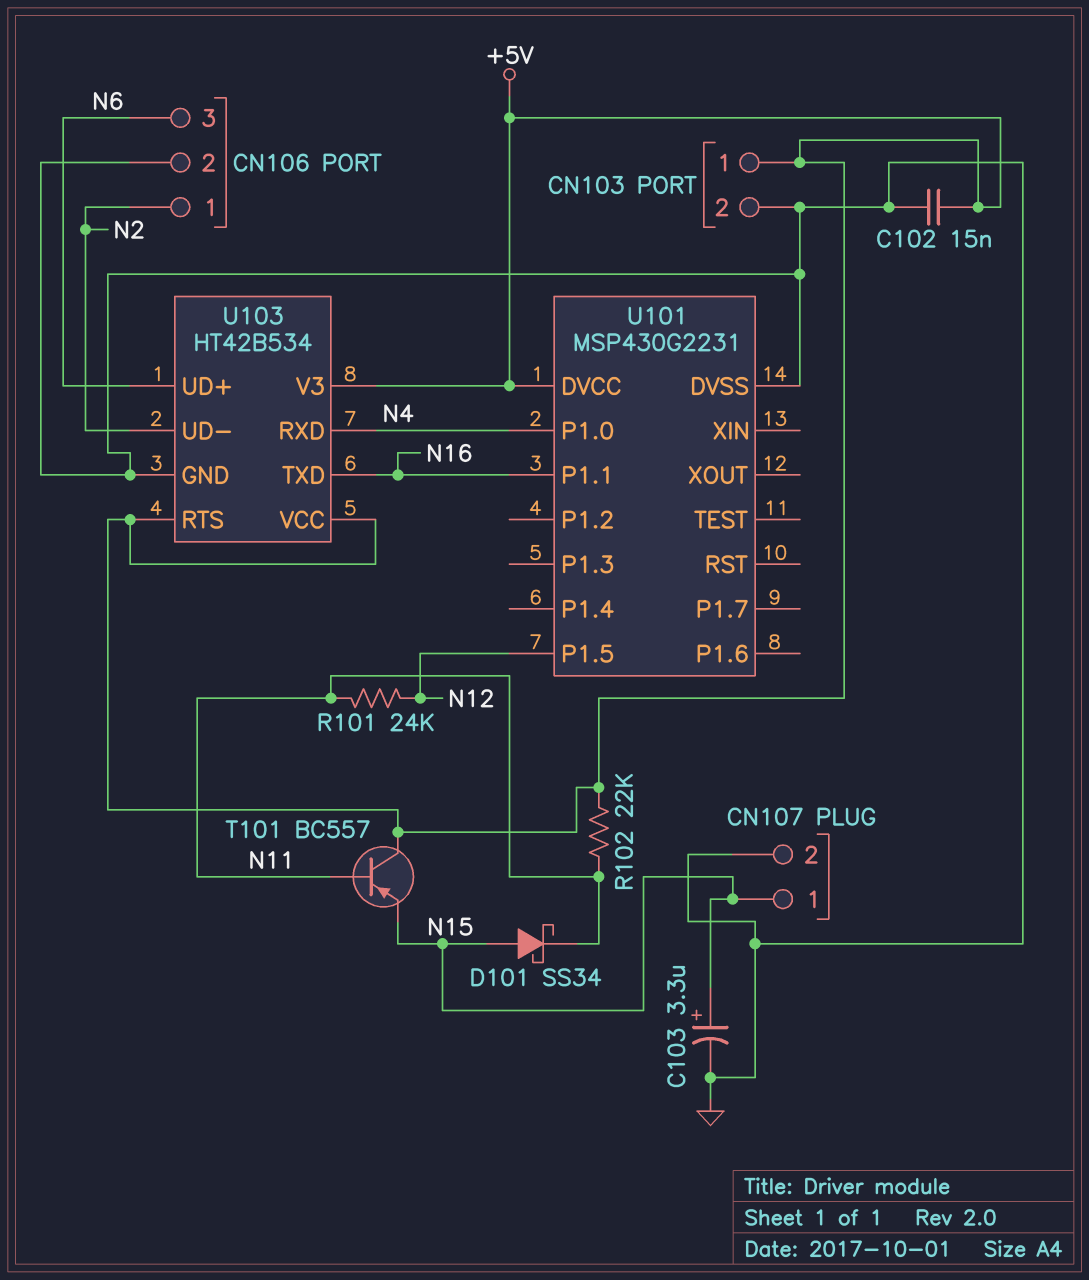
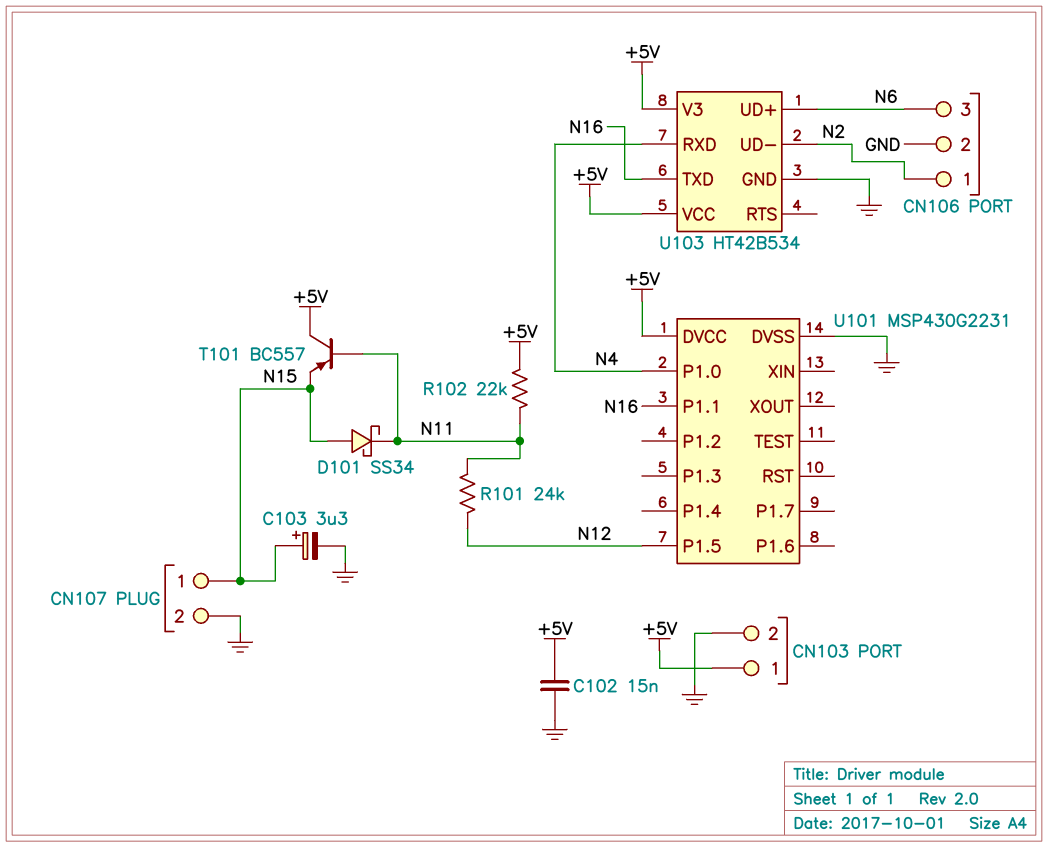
U103 pin RTS: +5V -> none

